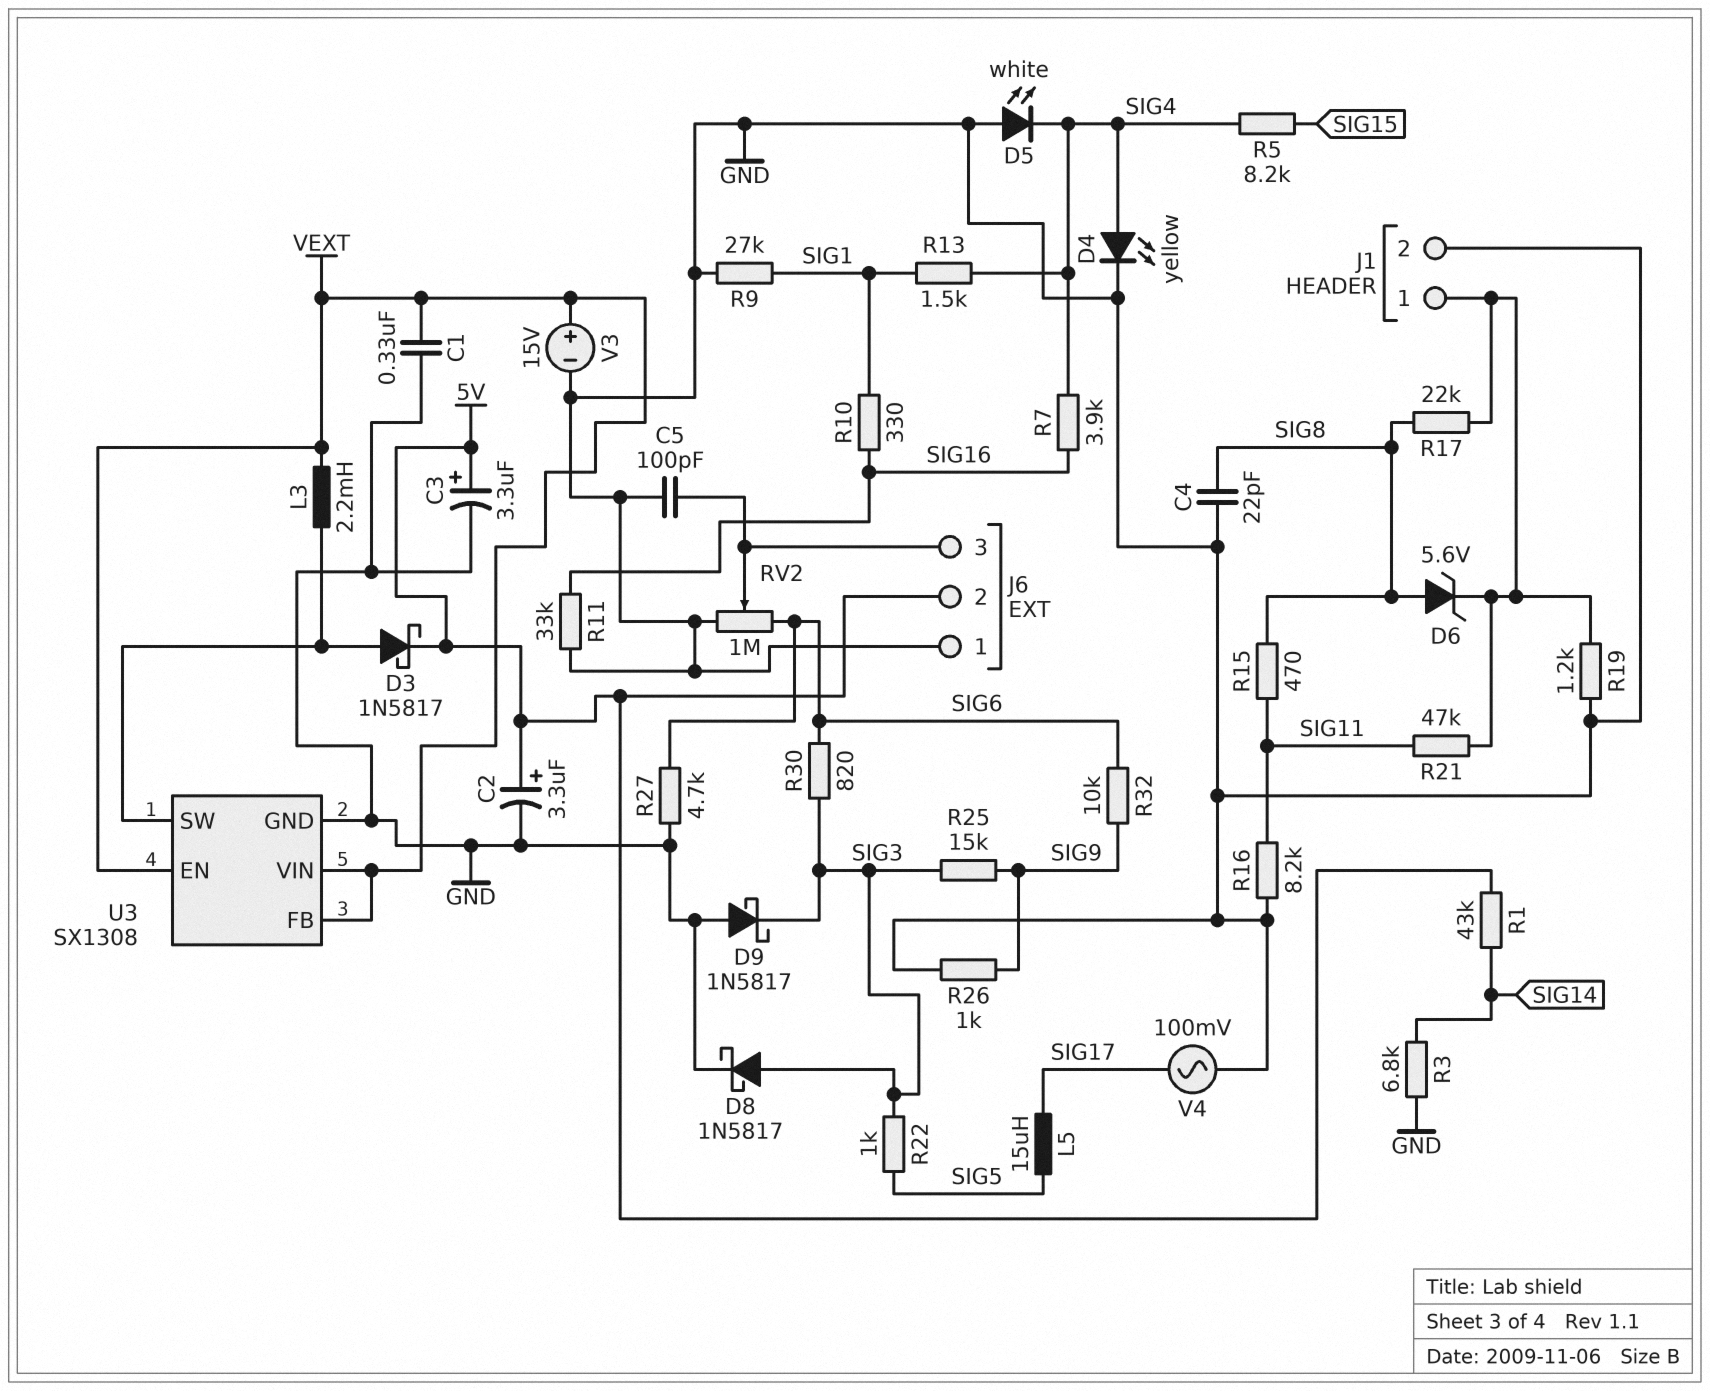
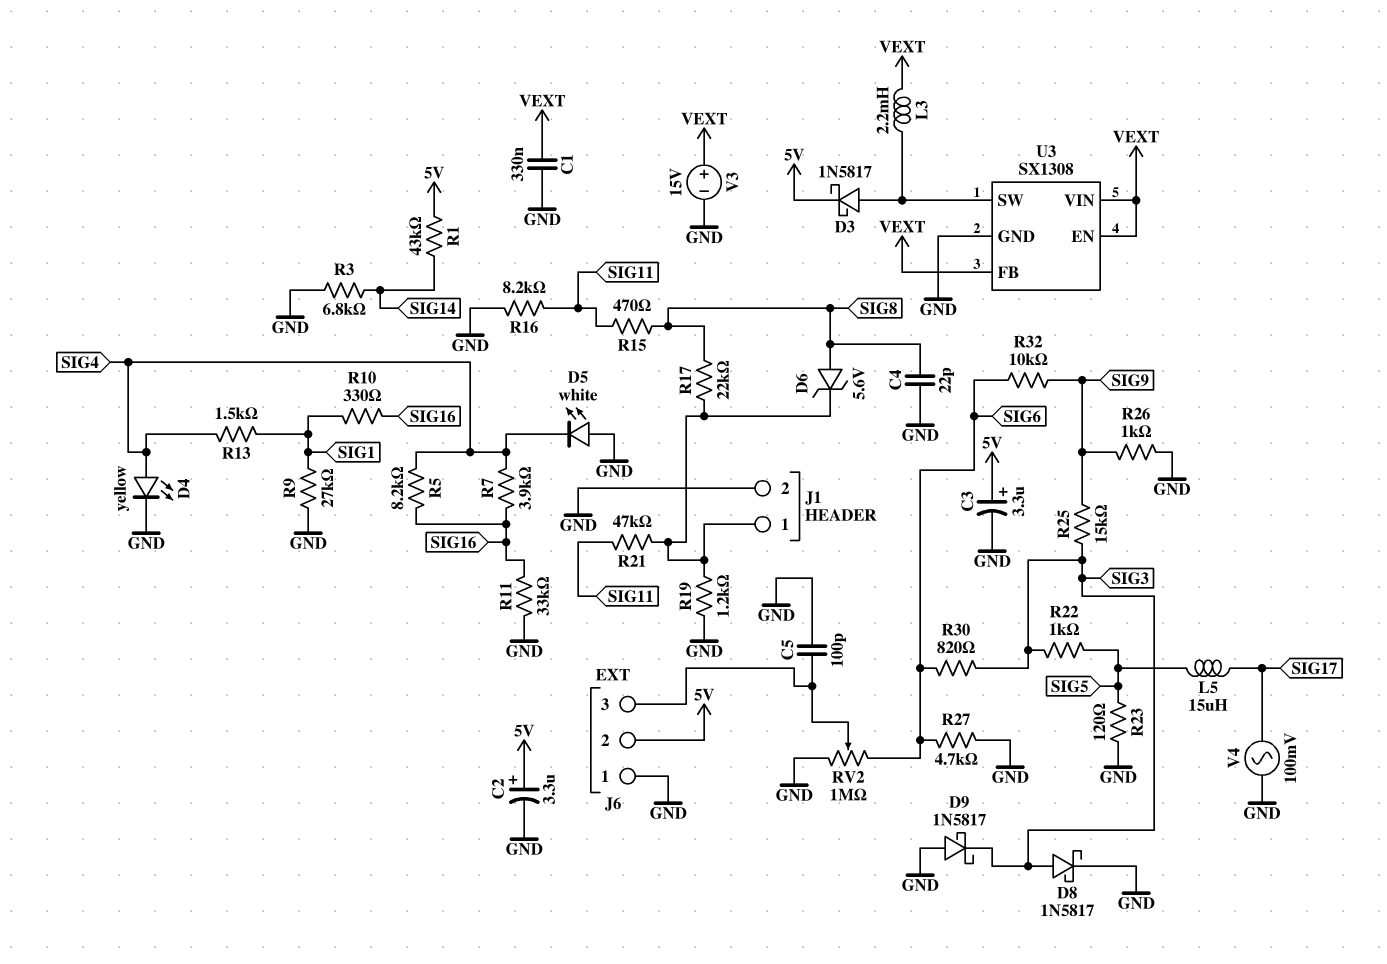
R5: 8.2k (SIG4, SIG15) -> 8.2k (SIG4, SIG16)
R23: none -> 120 (GND, SIG5)

